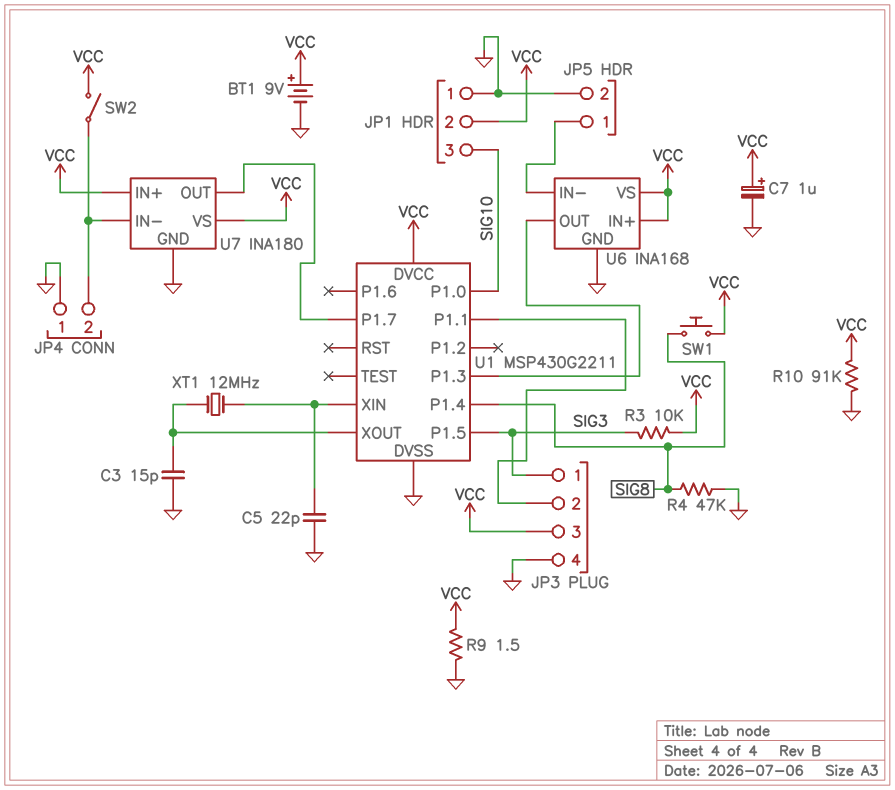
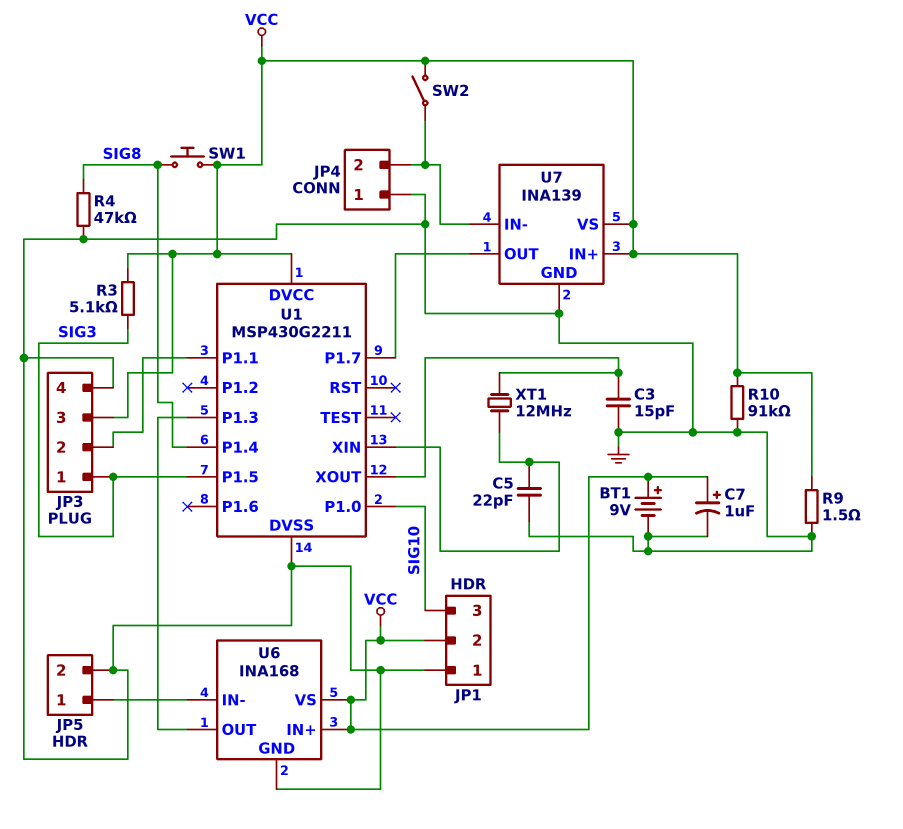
R3: 10k (SIG3, VCC) -> 5.1k (SIG3, VCC)
U7: INA180 -> INA139

